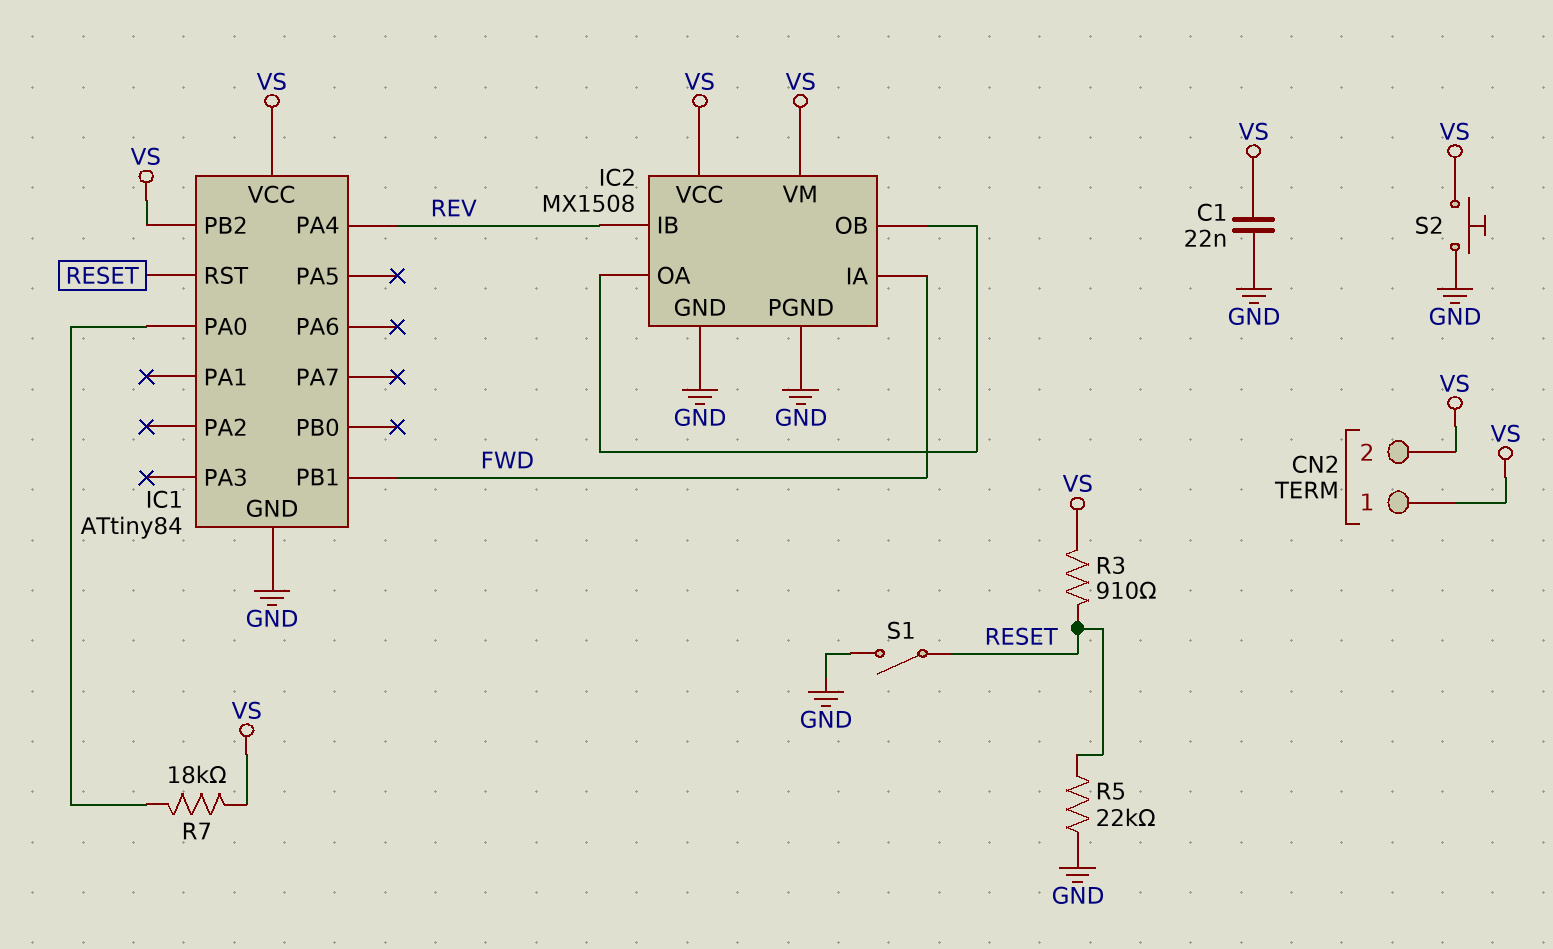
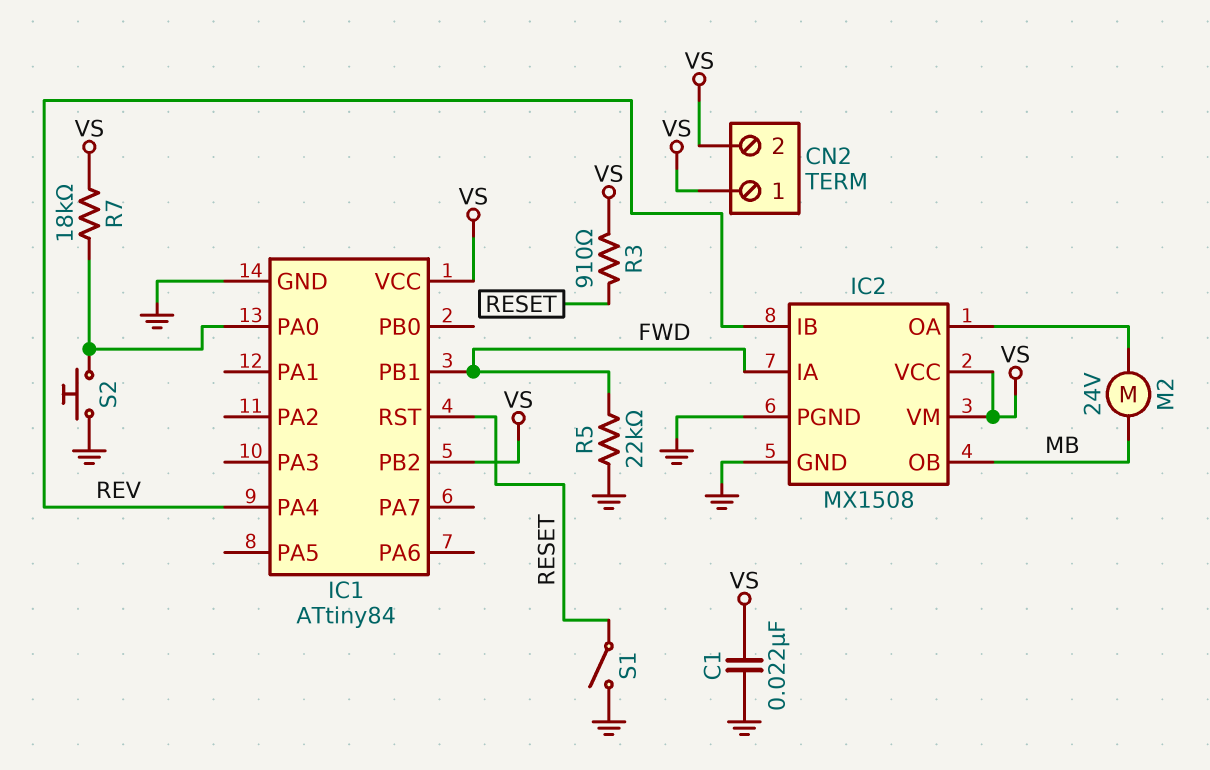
IC2 pin OB: IC2/OA -> MB
M2: none -> motor 24V (IC2/OA, MB)
R5: 22k (GND, RESET) -> 22k (FWD, GND)
S2: button (GND, VS) -> button (GND, IC1/PA0)

